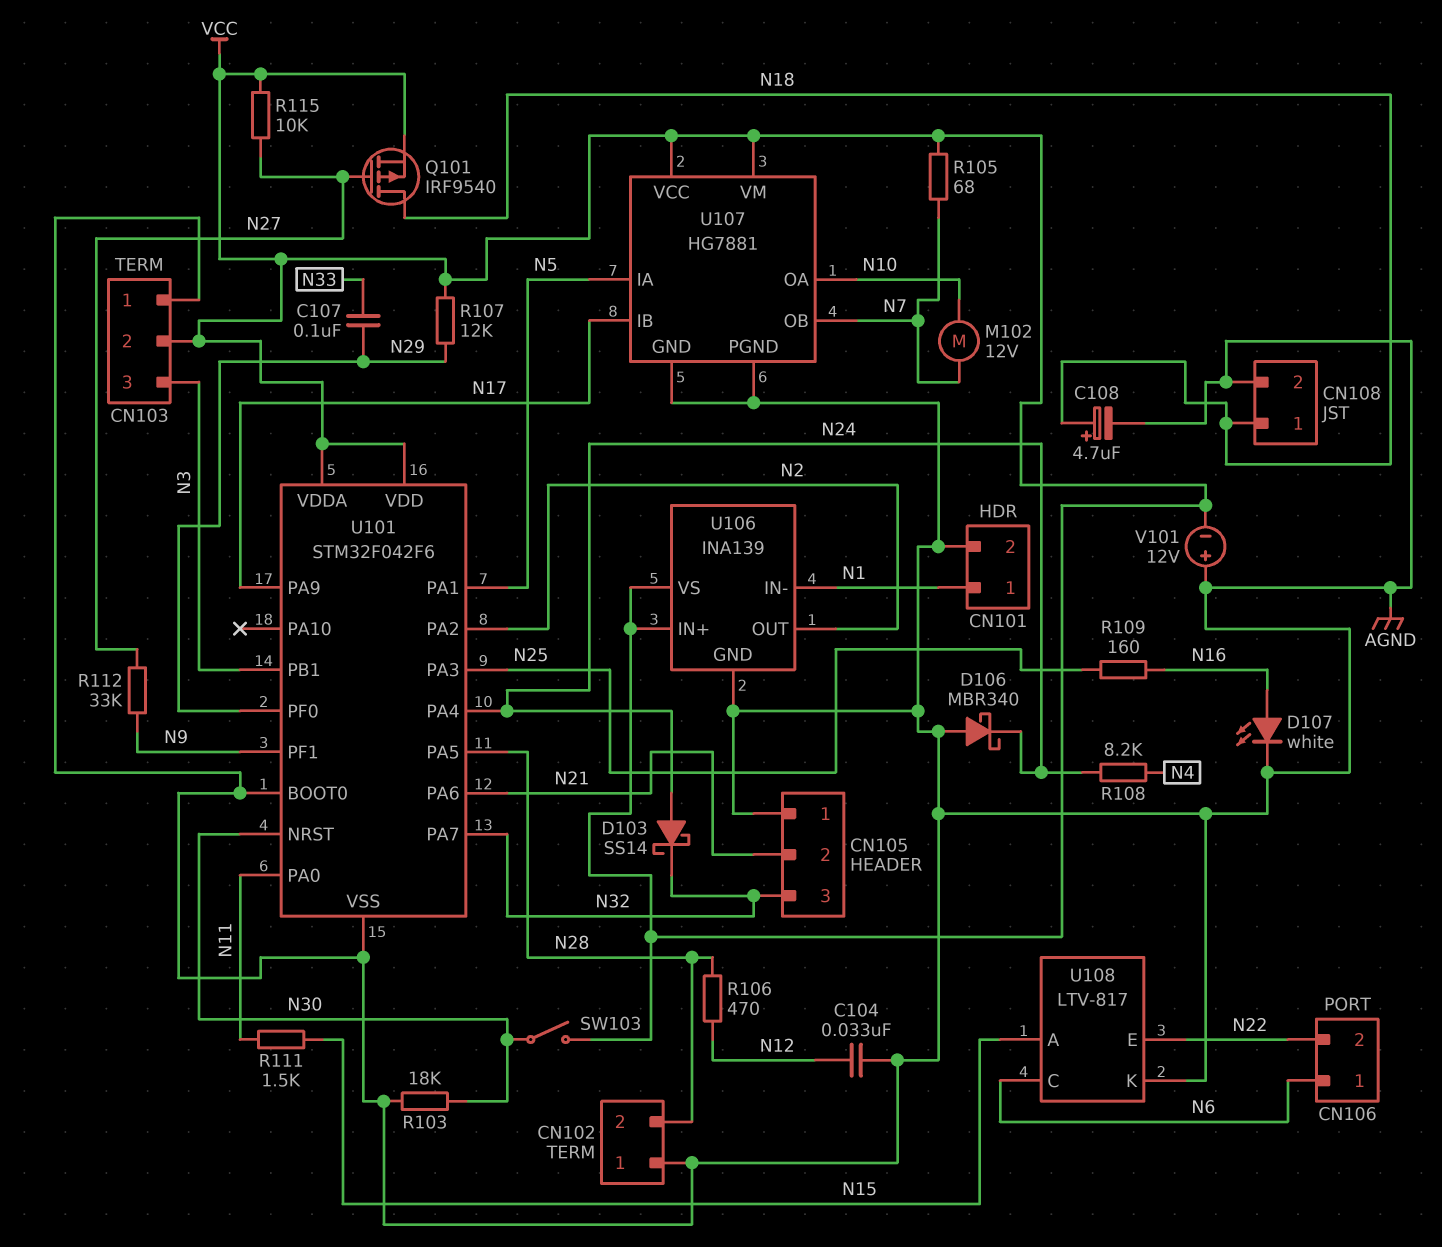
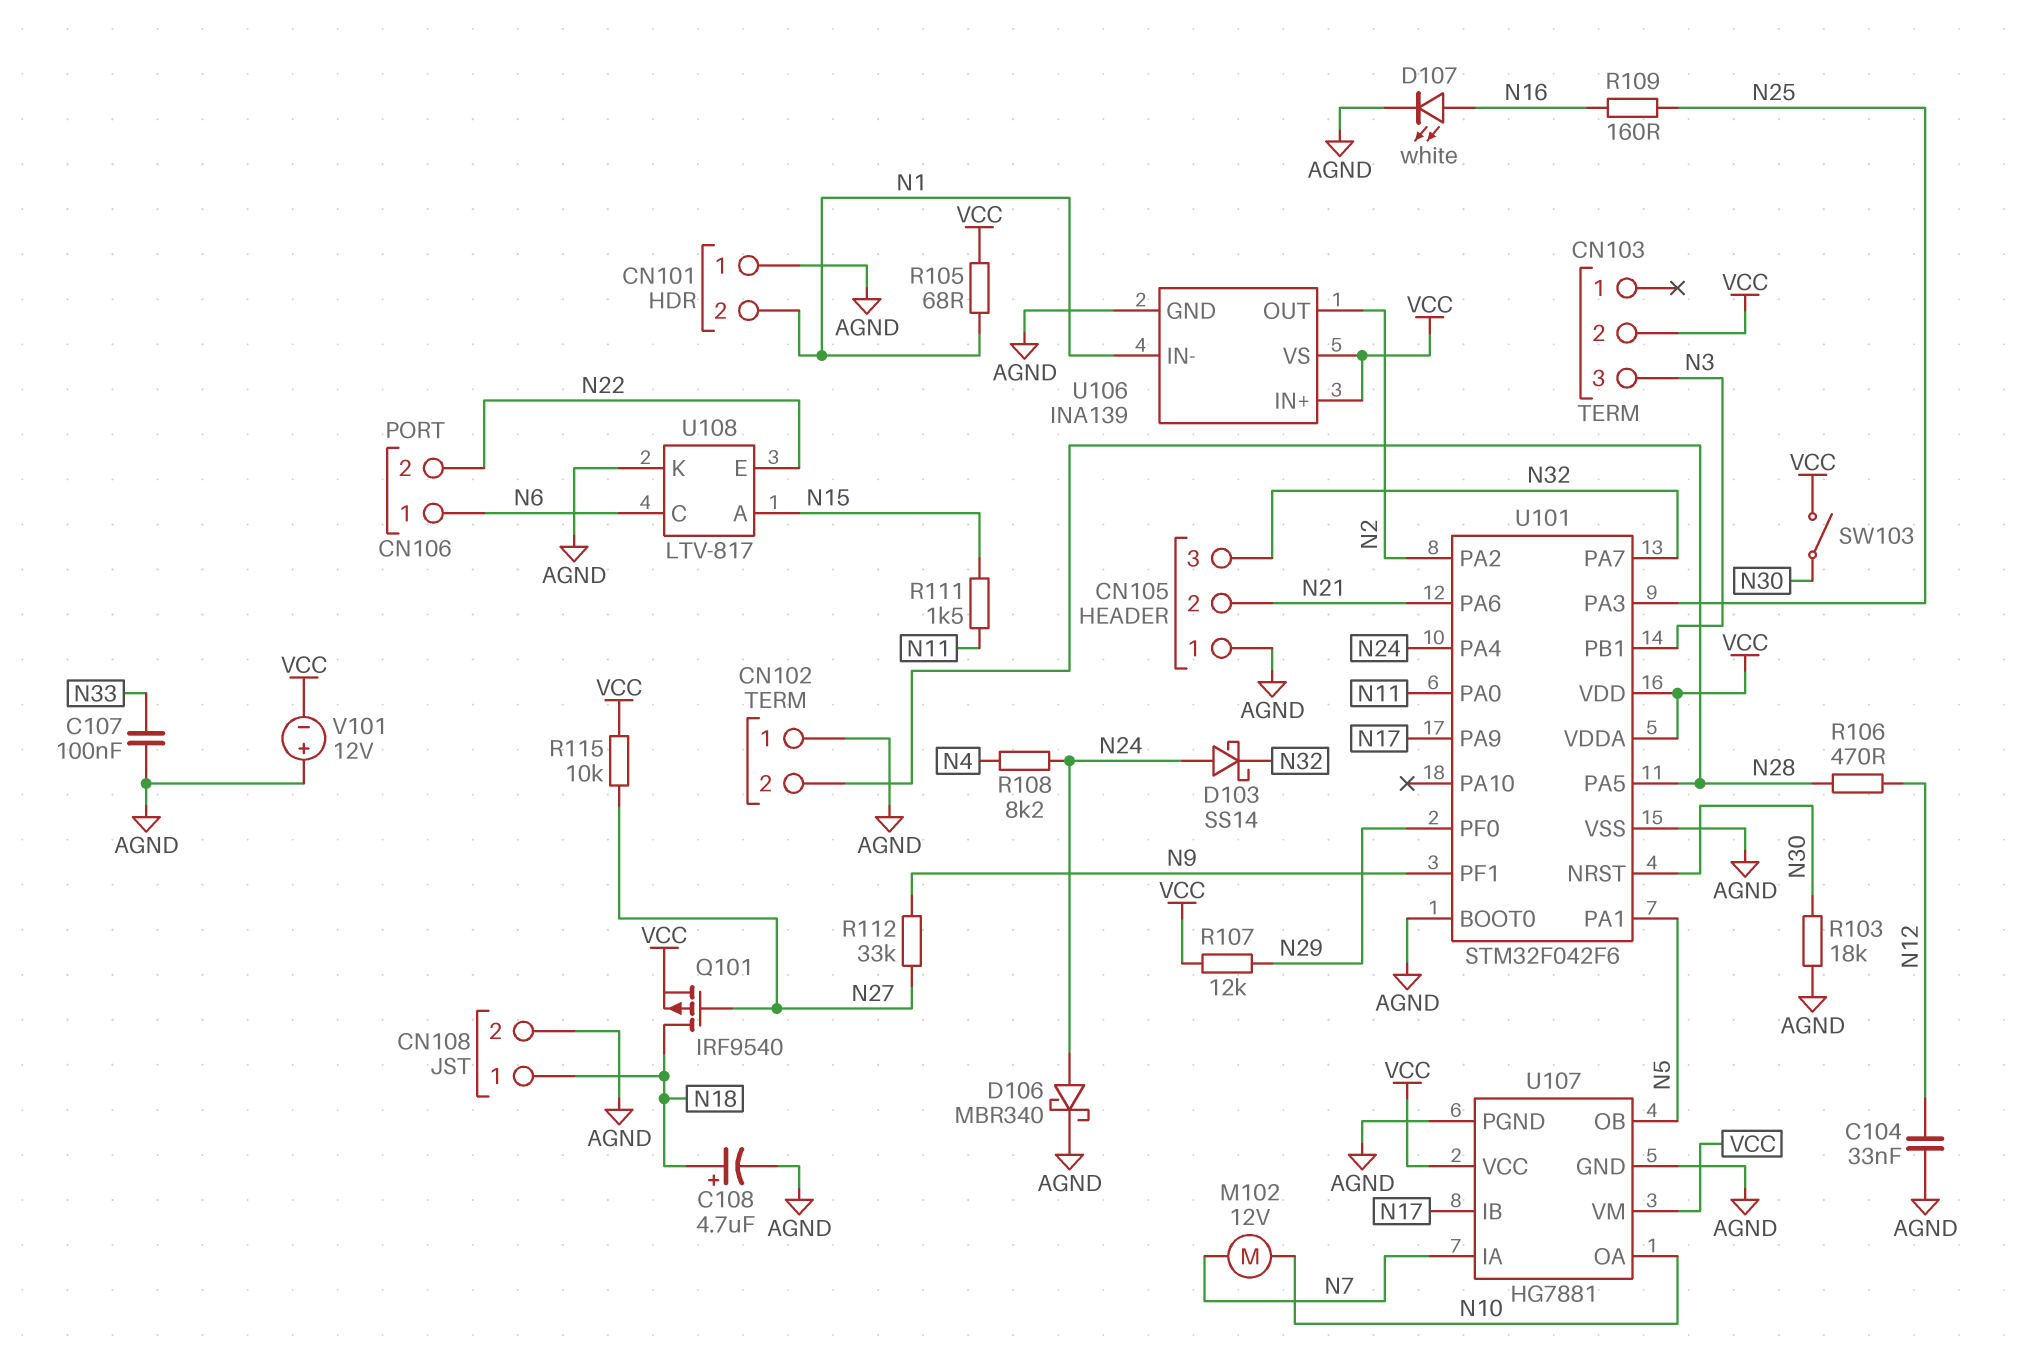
C107: 100nF (N29, N33) -> 100nF (AGND, N33)
CN101 pin 1: N1 -> AGND
CN101 pin 2: AGND -> N1
CN103 pin 1: AGND -> none
D106: schottky MBR340 (A AGND, K N24) -> schottky MBR340 (A N24, K AGND)
R105: 68 (N7, VCC) -> 68 (N1, VCC)
U107 pin IA: N5 -> N7
U107 pin OB: N7 -> N5

